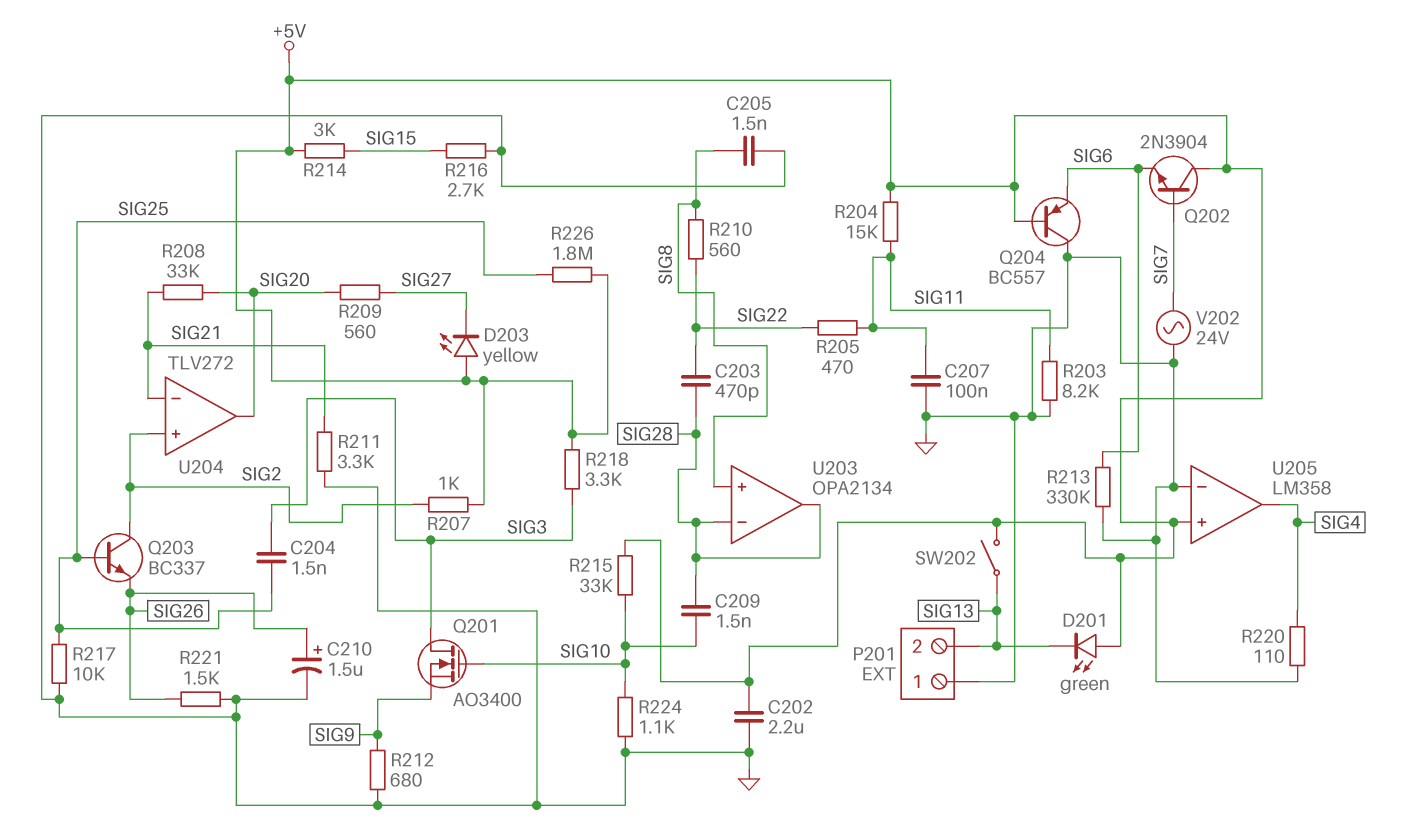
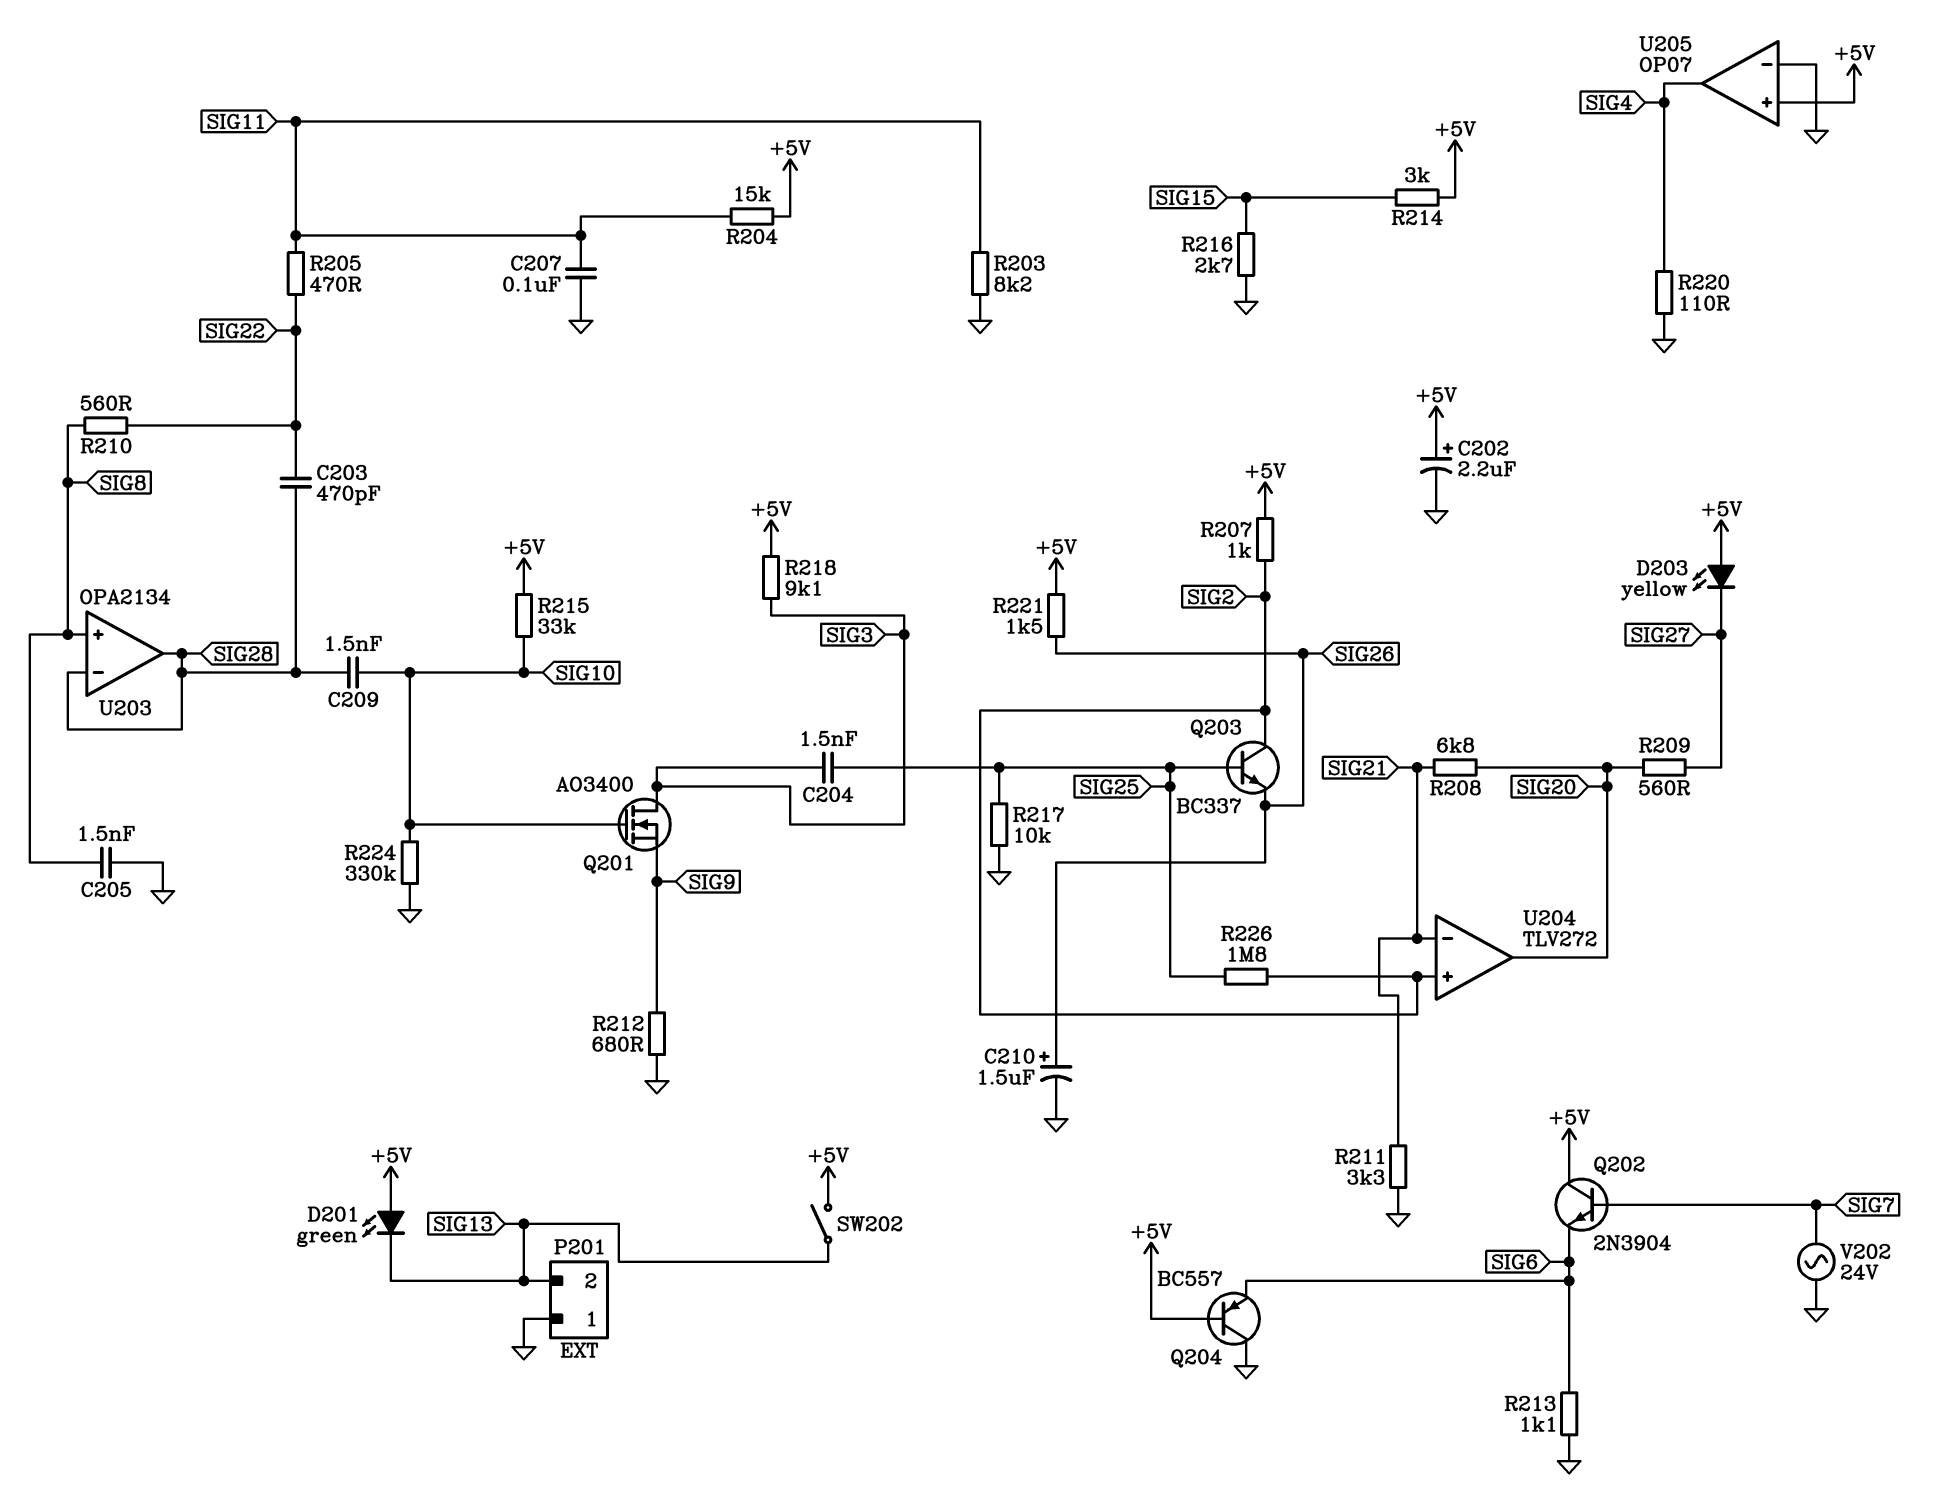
C202: 2.2uF (+5V, GND) -> 2.2uF (plus +5V, minus GND)
R208: 33k (SIG20, SIG21) -> 6.8k (SIG20, SIG21)
R213: 330k (GND, SIG6) -> 1.1k (GND, SIG6)
R218: 3.3k (+5V, SIG3) -> 9.1k (+5V, SIG3)
R221: 1.5k (GND, SIG26) -> 1.5k (+5V, SIG26)
R224: 1.1k (GND, SIG10) -> 330k (GND, SIG10)
R226: 1.8M (+5V, SIG25) -> 1.8M (SIG2, SIG25)
U205: LM358 -> OP07

